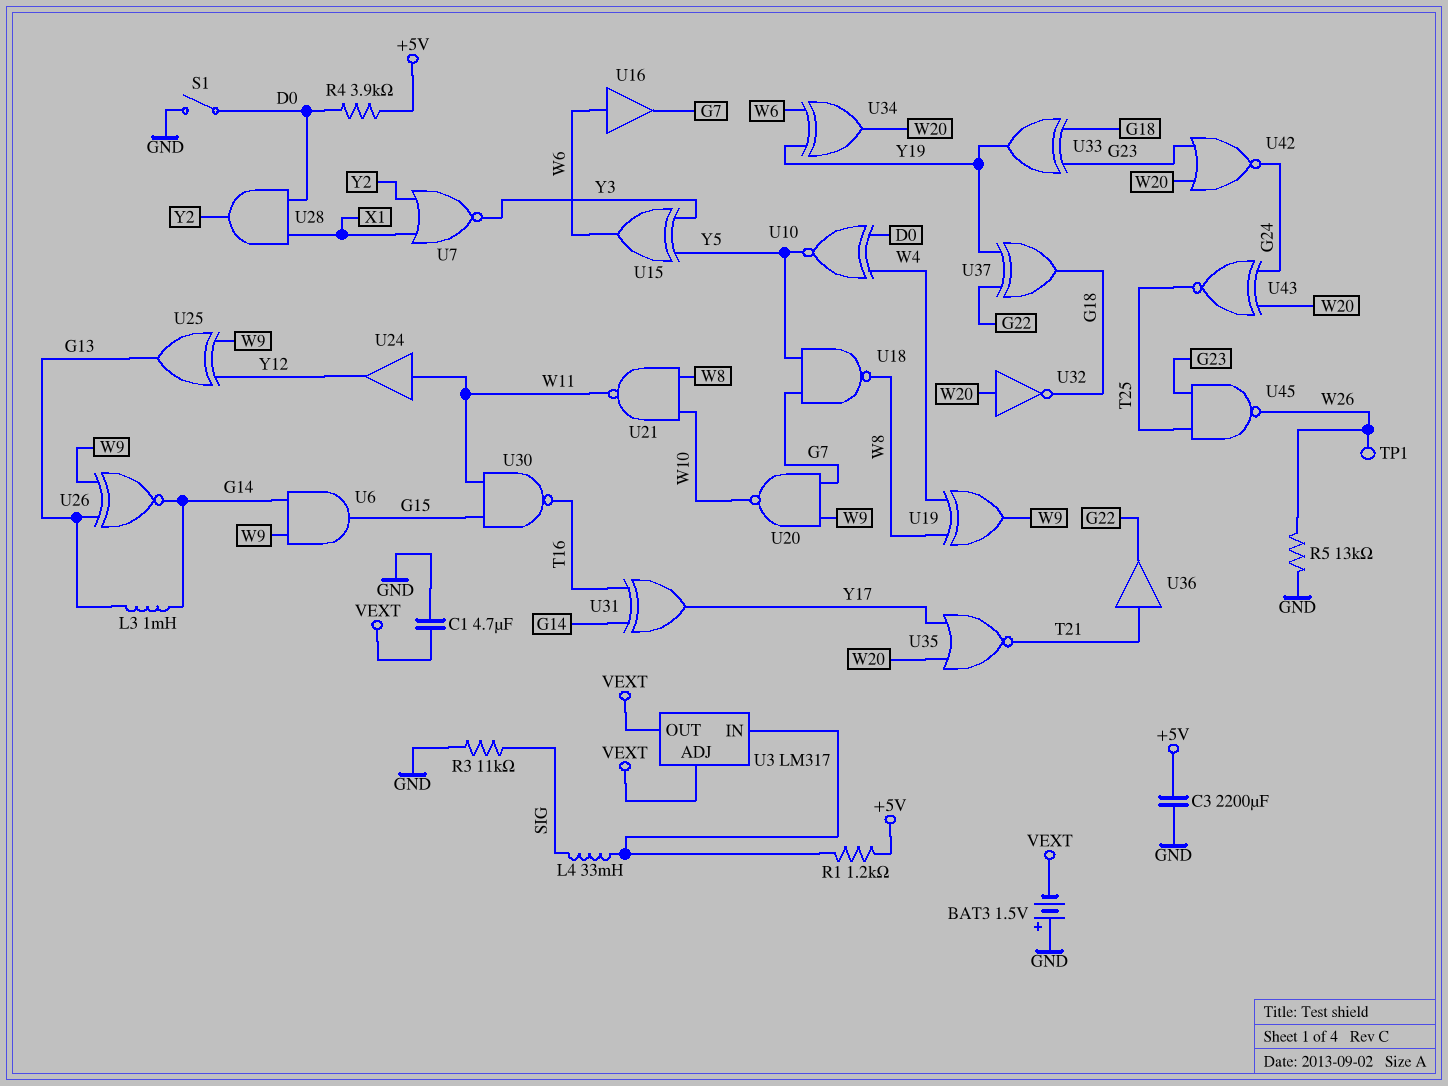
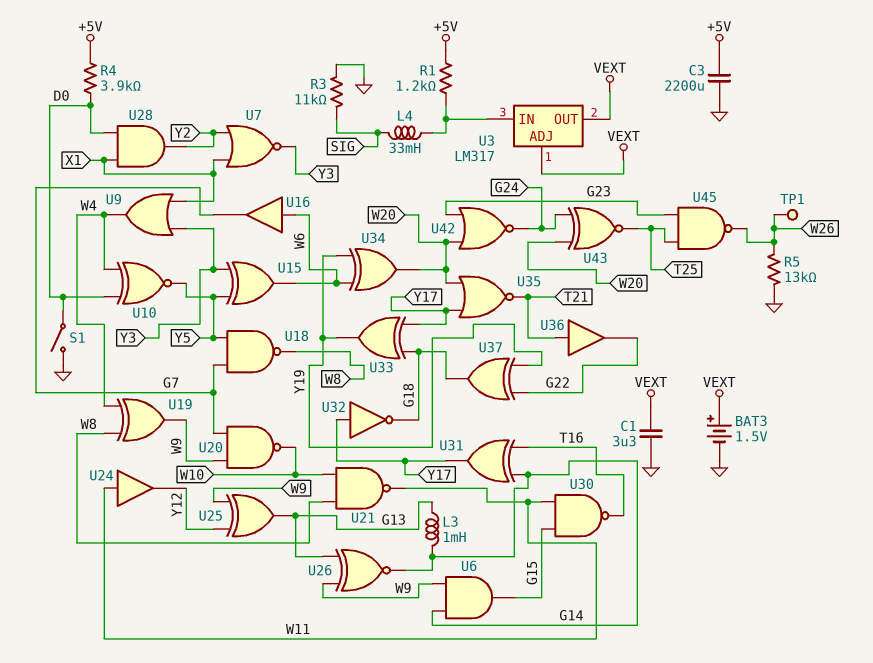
BAT3: 1.5V (plus GND, minus VEXT) -> 1.5V (plus VEXT, minus GND)
C1: 4.7uF (GND, VEXT) -> 3.3uF (GND, VEXT)
U9: none -> OR (in X1, in Y3, out W4)
U32: NOT (in W20, out G18) -> NOT (in Y17, out G18)
U33: XOR (in G18, in G23, out Y19) -> XOR (in G18, in Y17, out Y19)

